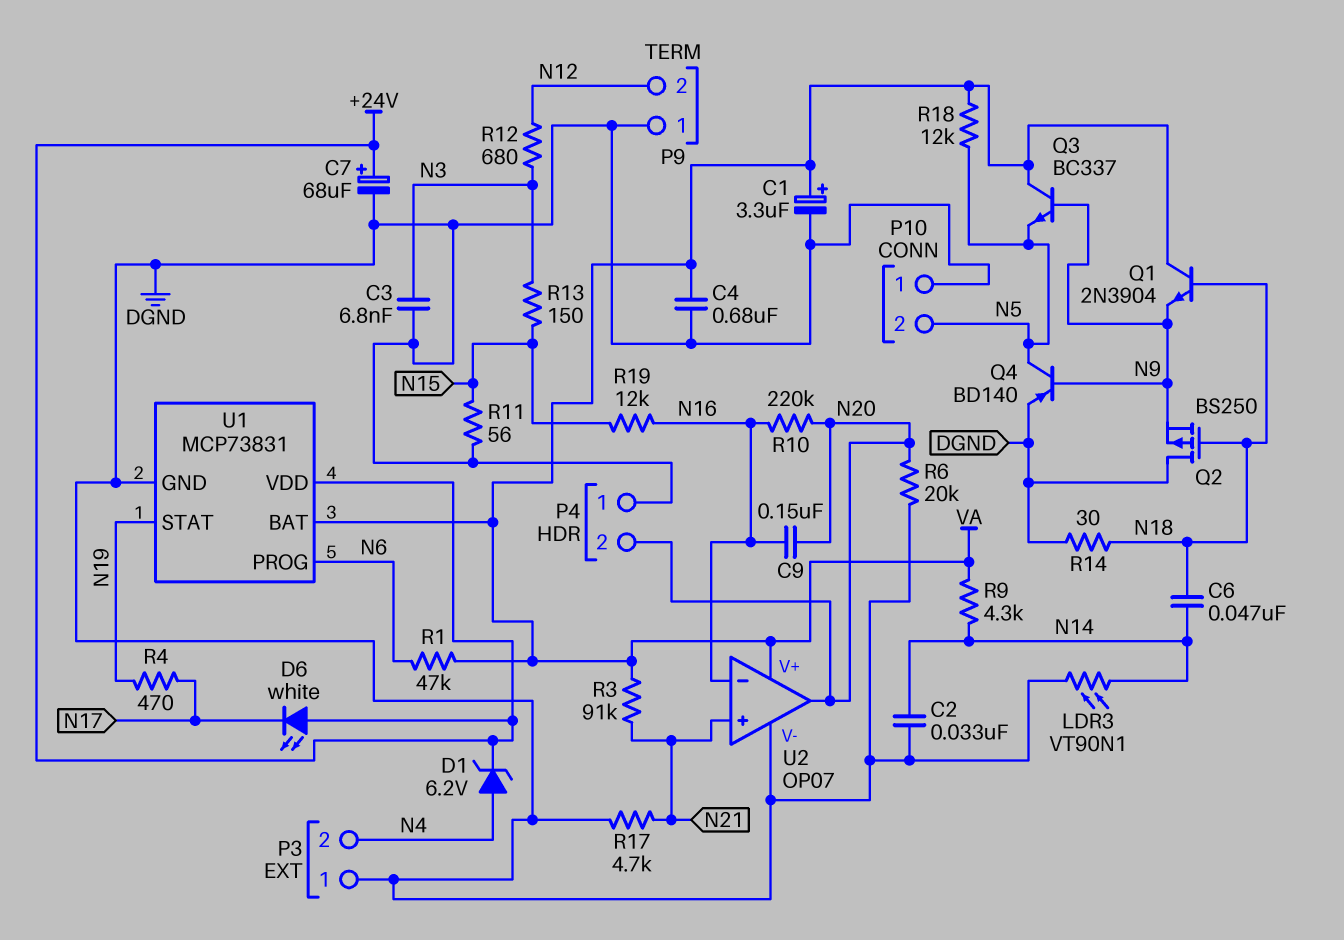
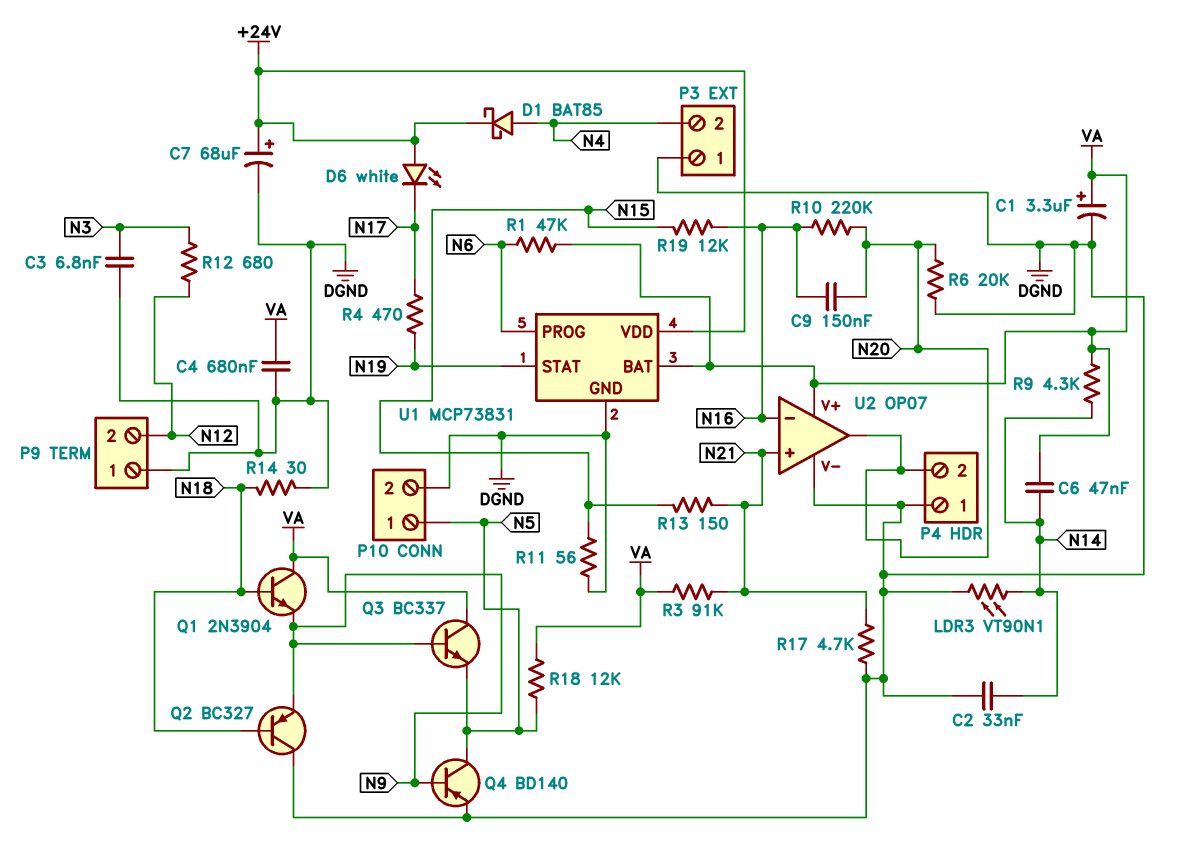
C6: 47nF (N14, N18) -> 47nF (N14, VA)
D1: zener 6.2V (A N4, K +24V) -> schottky BAT85 (A N4, K +24V)
P10 pin 1: DGND -> N5
P10 pin 2: N5 -> DGND
Q2: PMOS BS250 (G N18, D DGND, S N9) -> PNP BC327 (B N18, C DGND, E N9)
R13: 150 (N3, N15) -> 150 (N15, N21)

